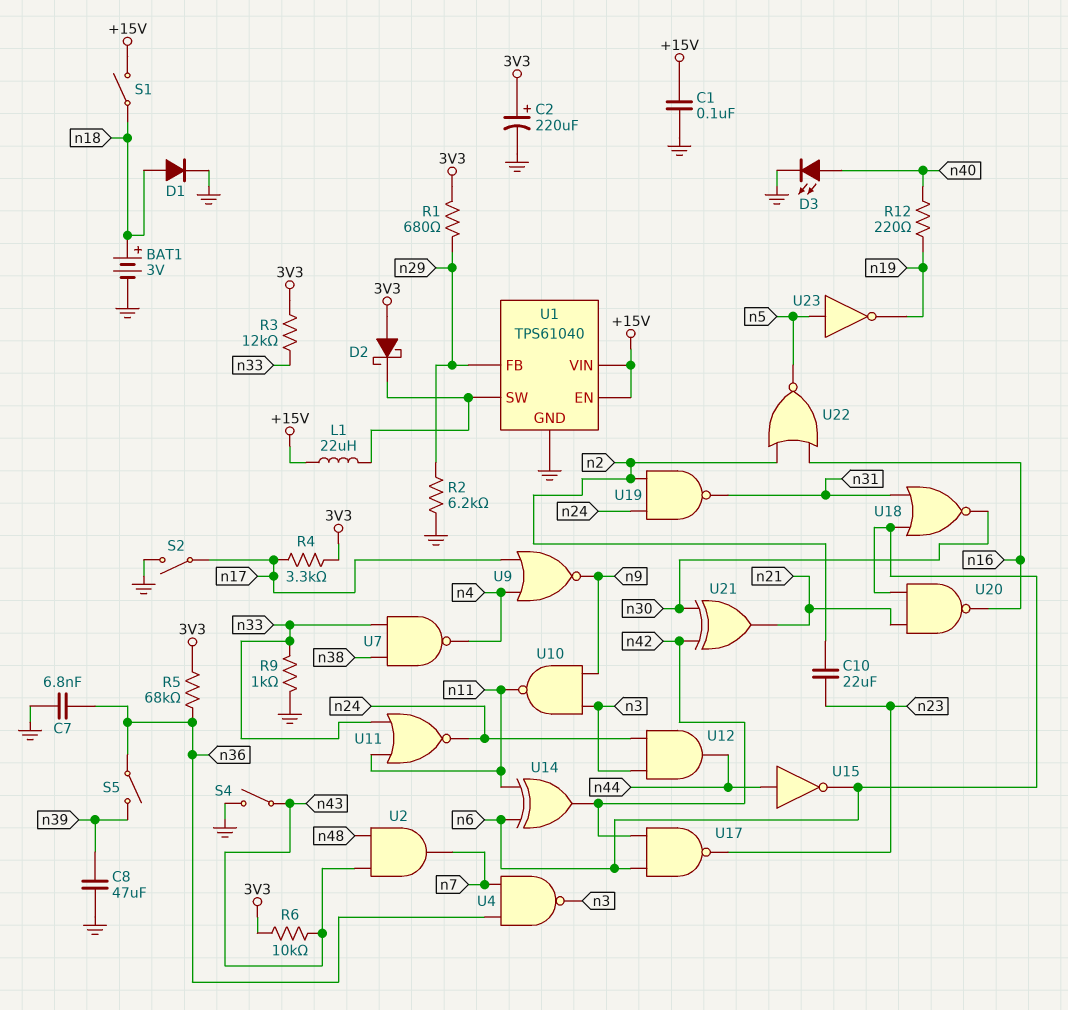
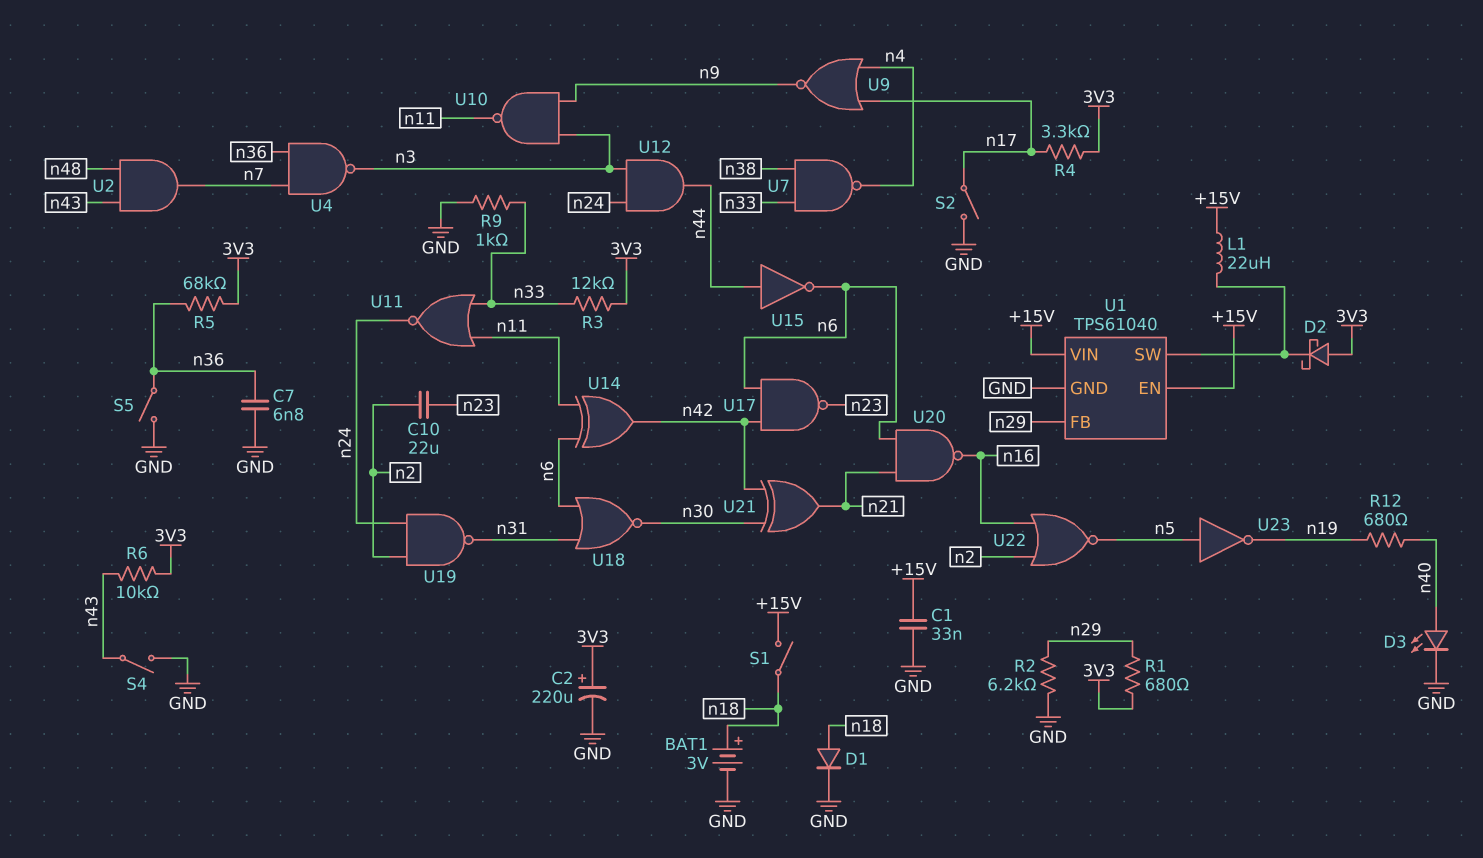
C1: 100nF (+15V, GND) -> 33nF (+15V, GND)
C8: 47uF (GND, n39) -> none
R12: 220 (n19, n40) -> 680 (n19, n40)
S5: switch (n36, n39) -> switch (GND, n36)

